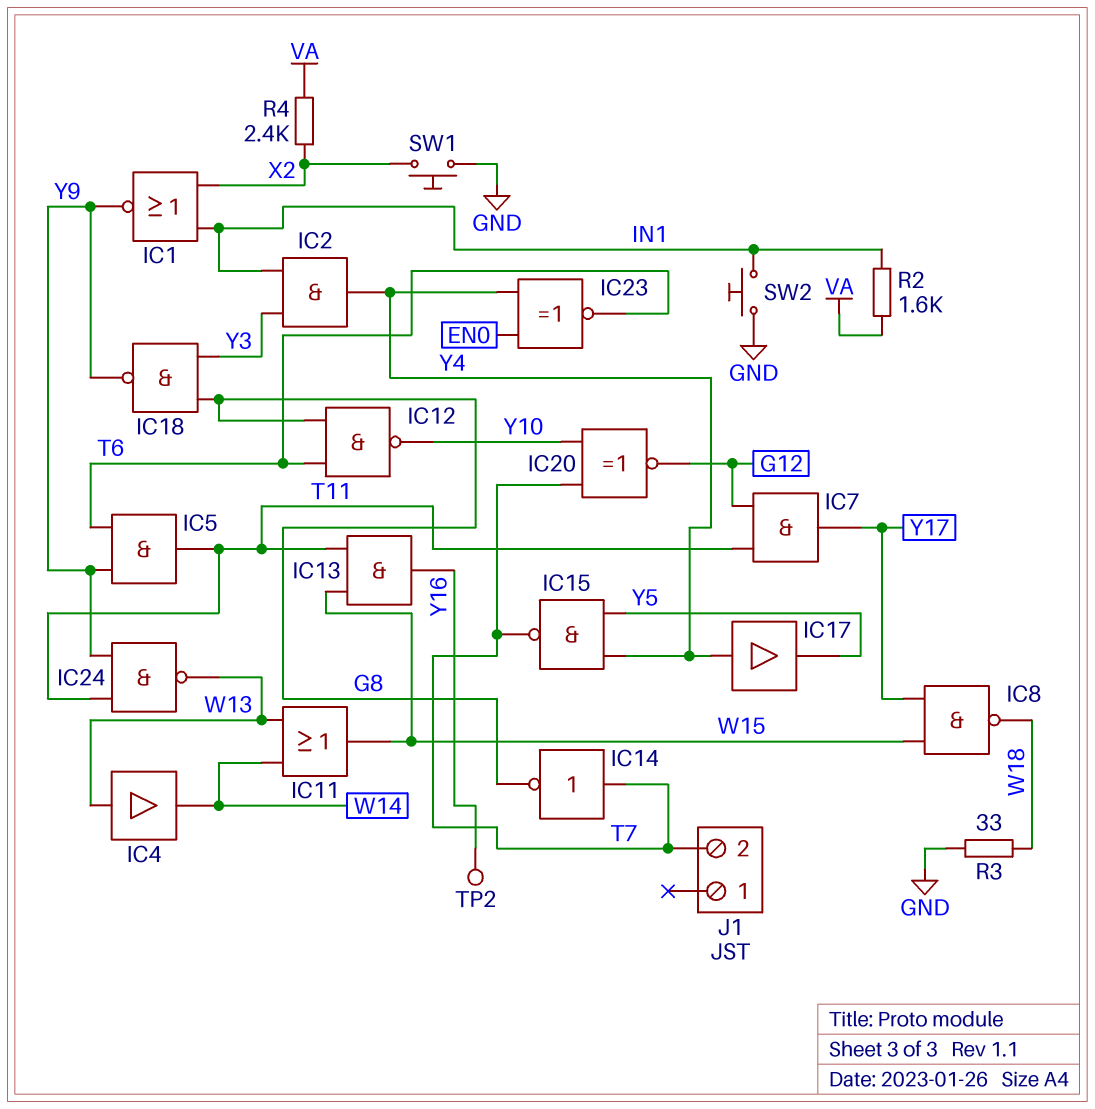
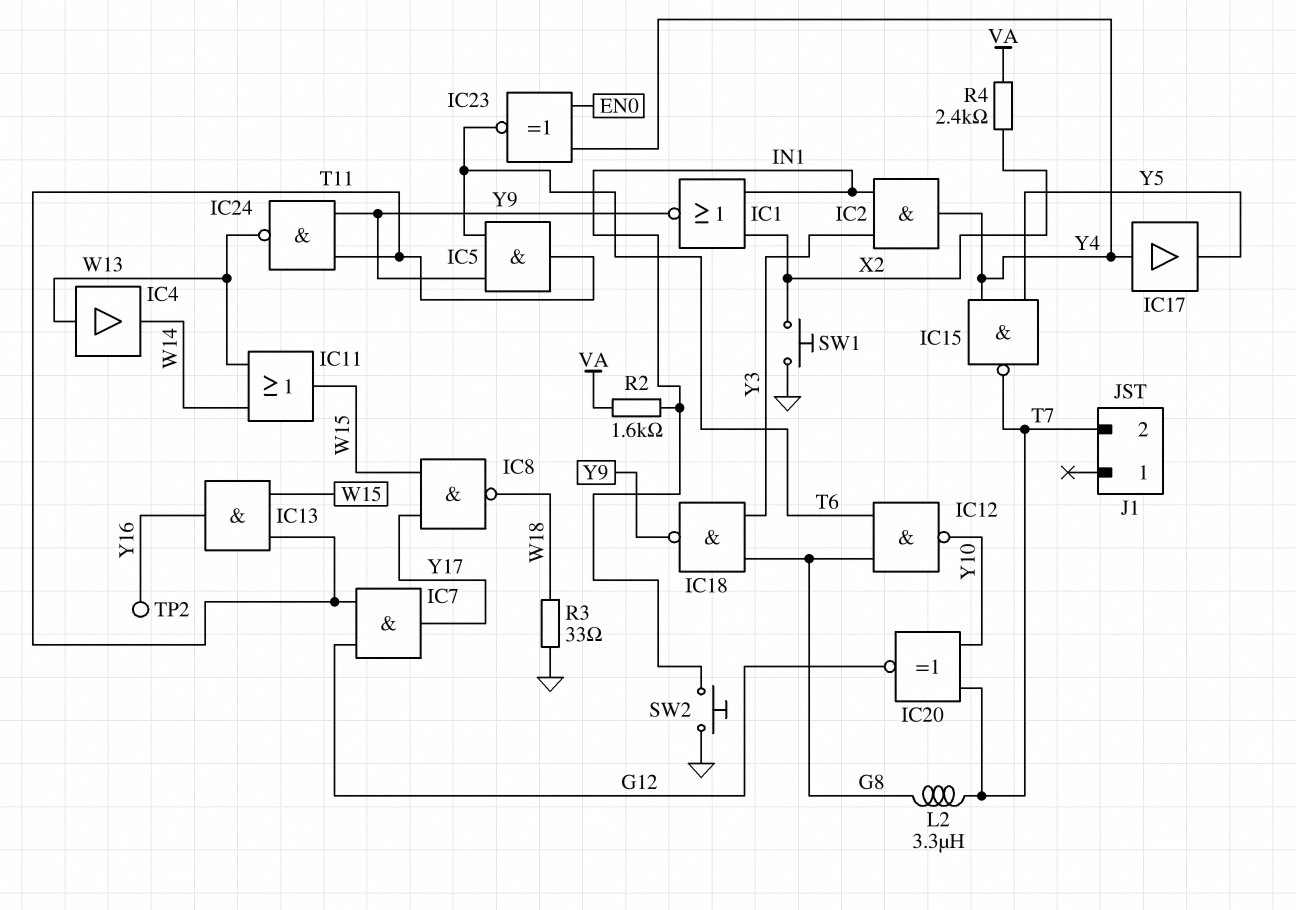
IC14: NOT (in T7, out G8) -> none
L2: none -> 3.3uH (G8, T7)

